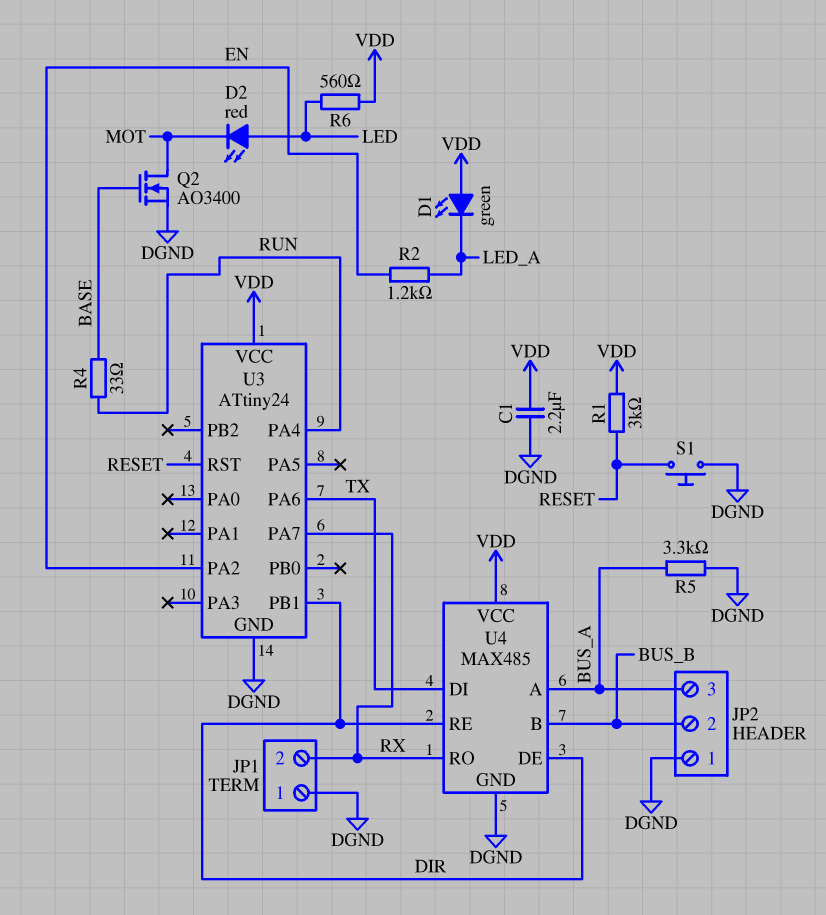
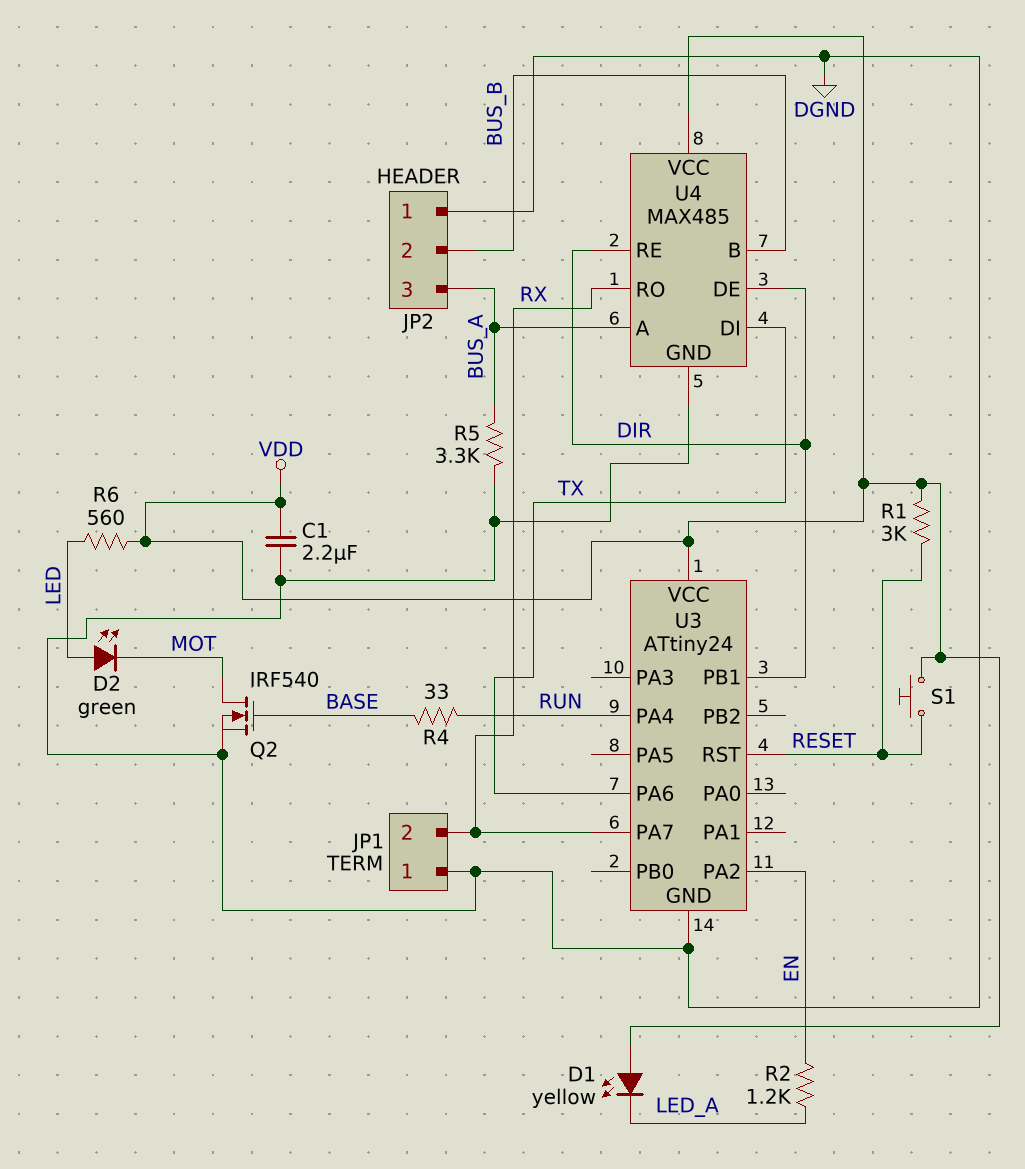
D1: LED green (A VDD, K LED_A) -> LED yellow (A VDD, K LED_A)
D2: LED red (A LED, K MOT) -> LED green (A LED, K MOT)
Q2: NMOS AO3400 (G BASE, D MOT, S DGND) -> NMOS IRF540 (G BASE, D MOT, S DGND)
S1: button (DGND, RESET) -> button (RESET, VDD)

